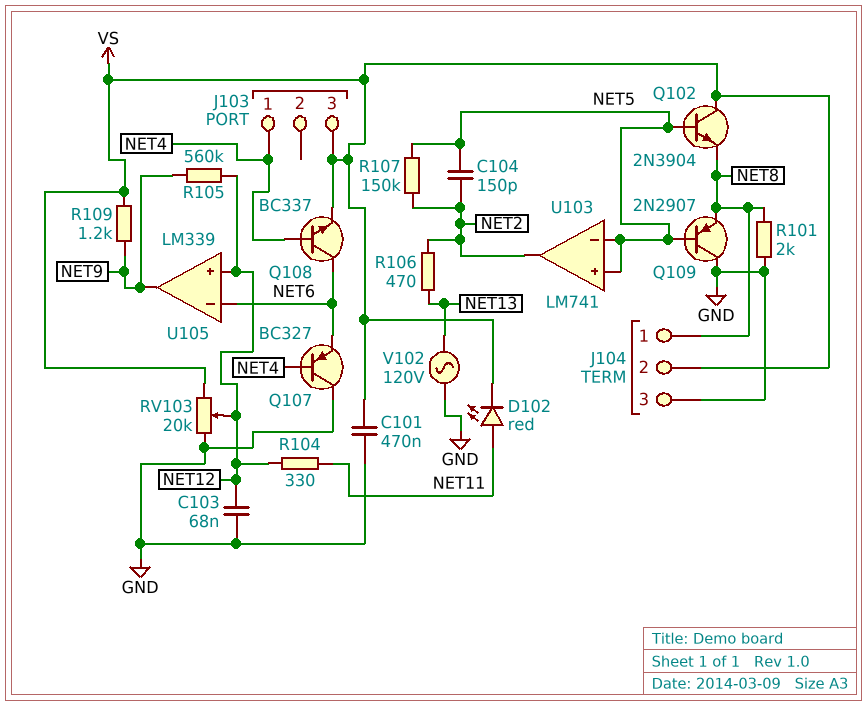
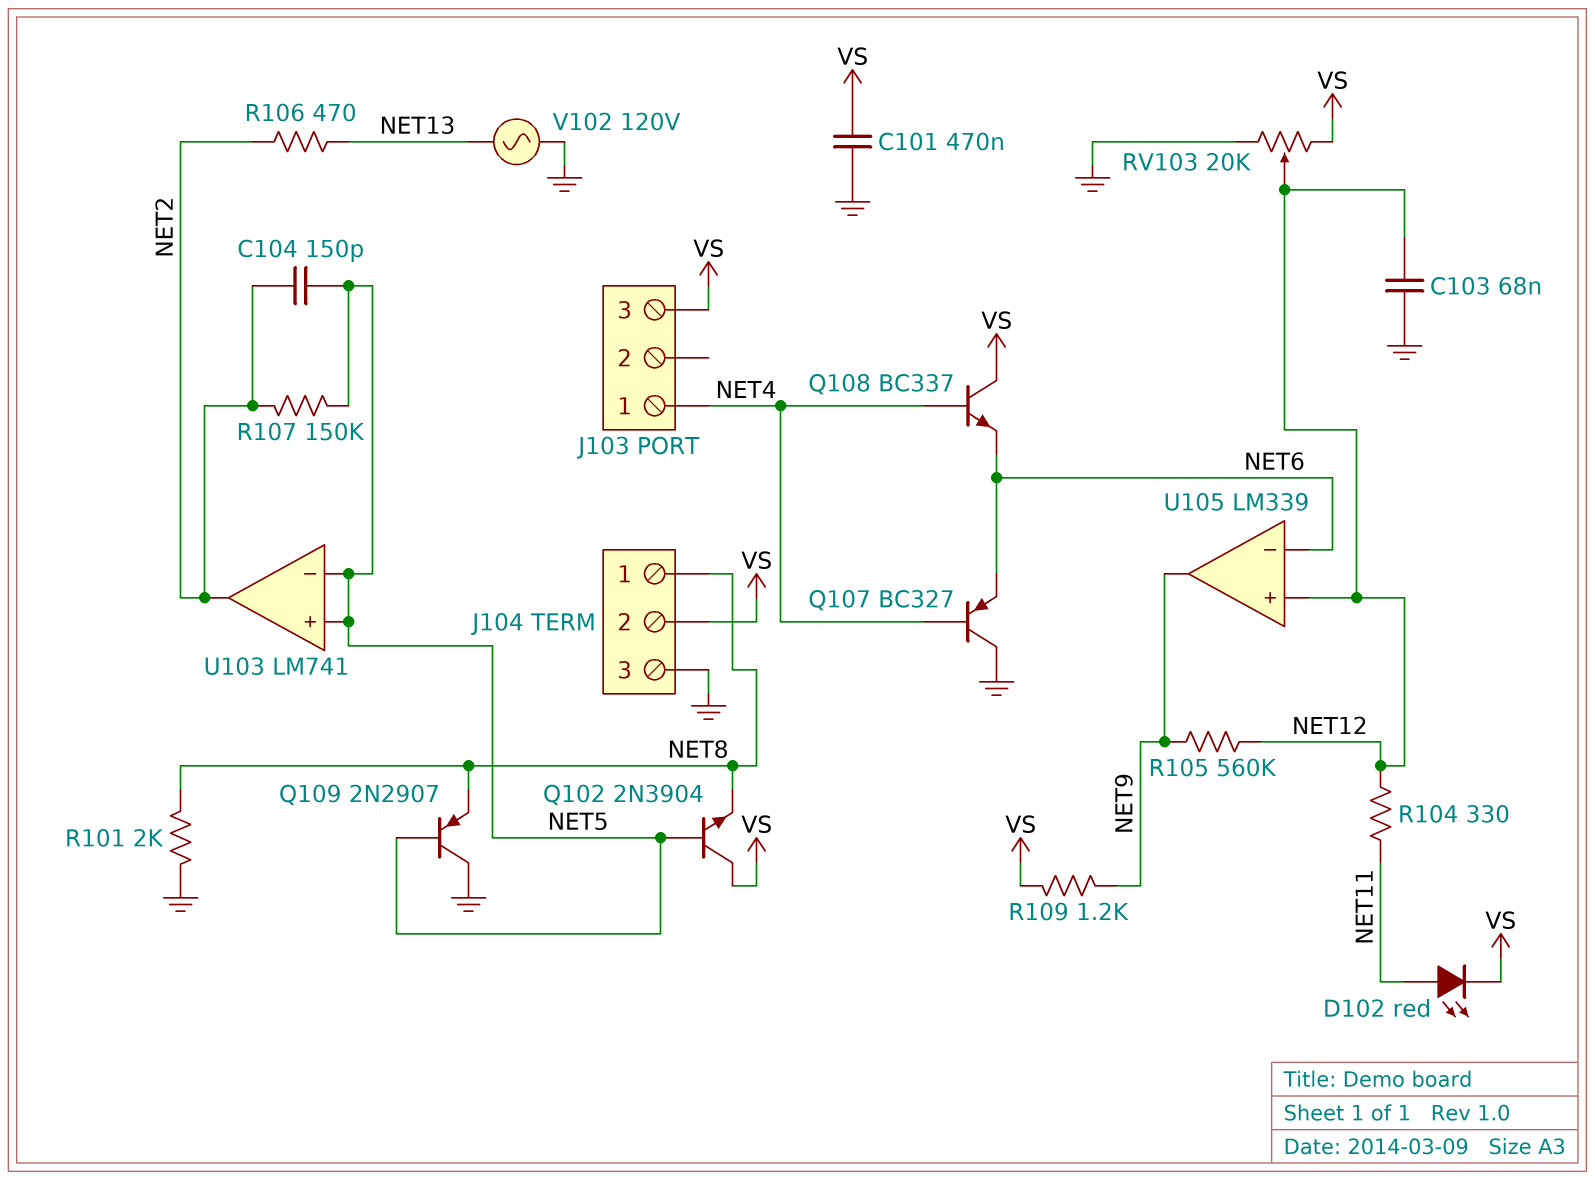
Q108: NPN BC337 (B NET4, C NET6, E VS) -> NPN BC337 (B NET4, C VS, E NET6)

